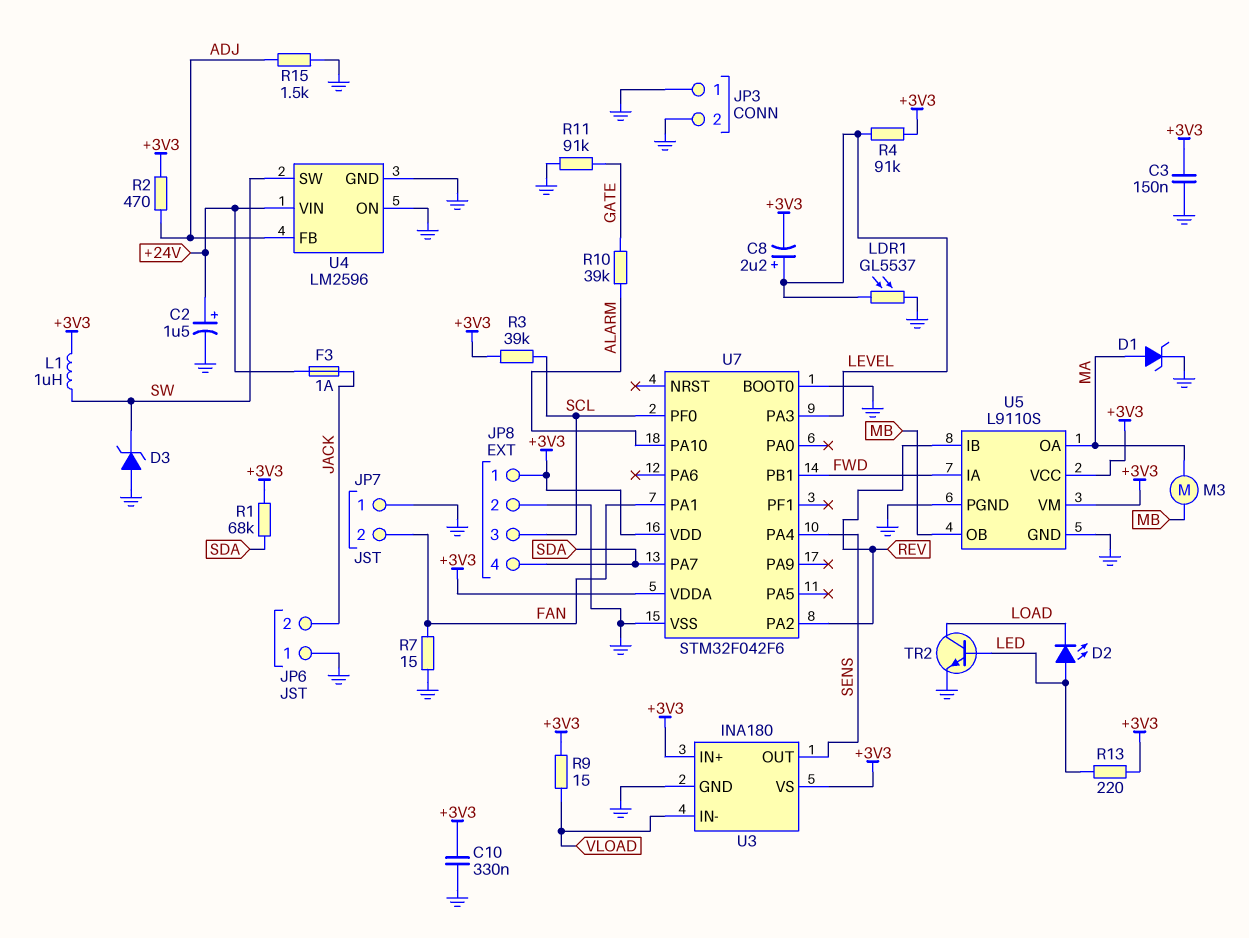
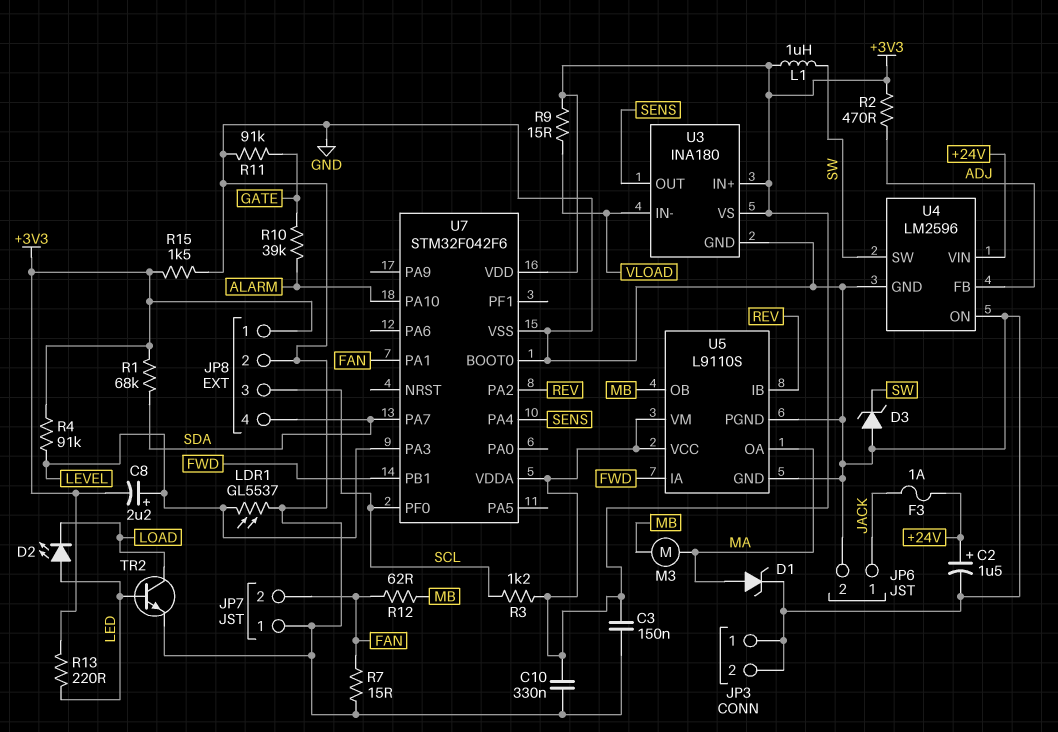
JP6 pin 1: GND -> JACK
JP6 pin 2: JACK -> GND
R3: 39k (+3V3, SCL) -> 1.2k (+3V3, SCL)
R12: none -> 62 (FAN, MB)
R15: 1.5k (ADJ, GND) -> 1.5k (+3V3, GND)

